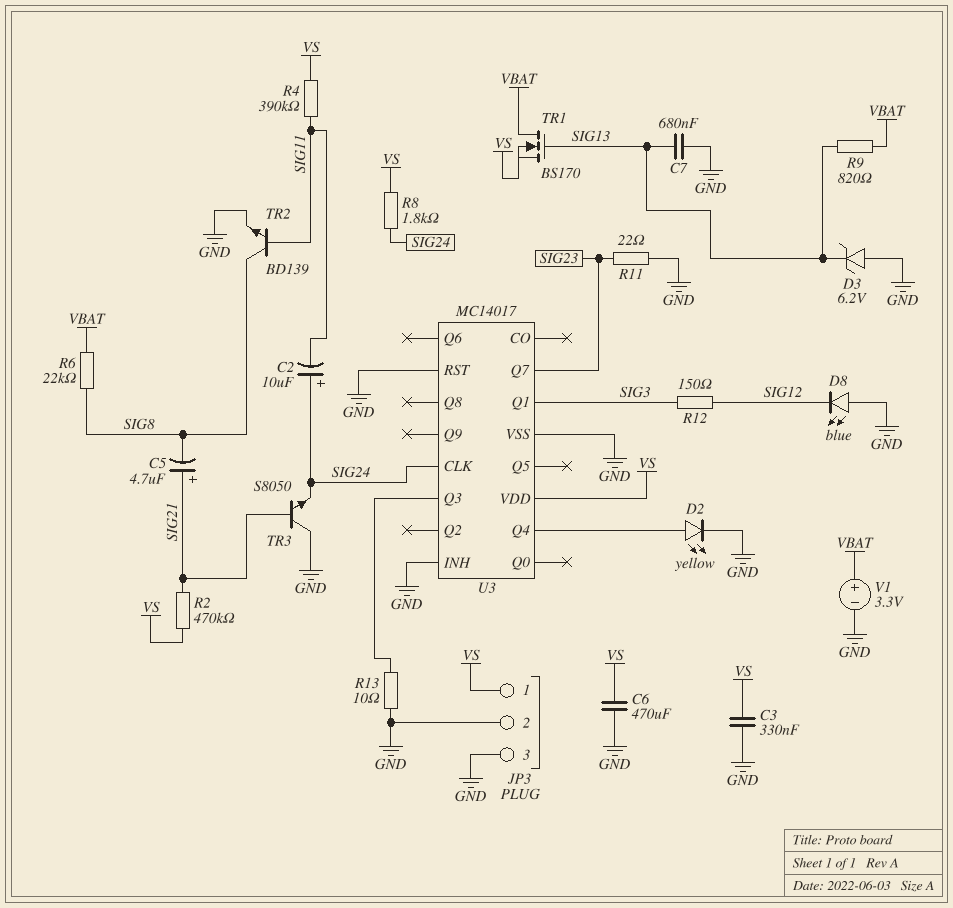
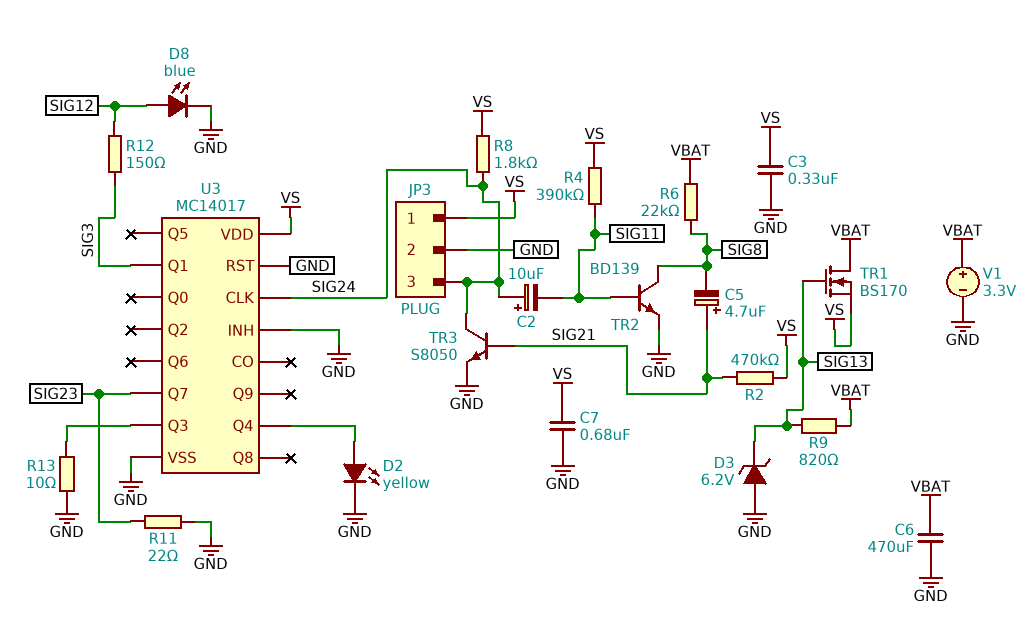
C6: 470uF (GND, VS) -> 470uF (GND, VBAT)
C7: 680nF (GND, SIG13) -> 680nF (GND, VS)
D8: LED blue (A GND, K SIG12) -> LED blue (A SIG12, K GND)
JP3 pin 3: GND -> SIG24
TR3: NPN S8050 (B SIG21, C GND, E SIG24) -> NPN S8050 (B SIG21, C SIG24, E GND)

